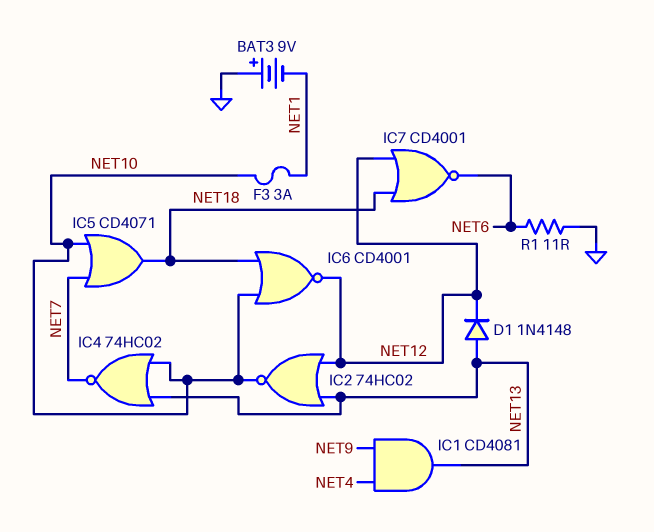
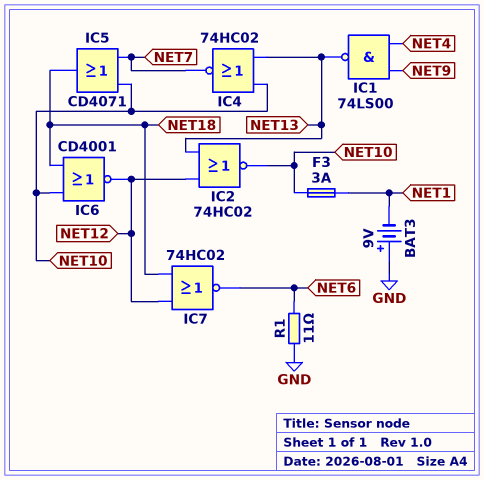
D1: diode 1N4148 (A NET13, K NET12) -> none
IC1: AND CD4081 (in NET4, in NET9, out NET13) -> NAND 74LS00 (in NET4, in NET9, out NET13)
IC7: NOR CD4001 (in NET12, in NET18, out NET6) -> NOR 74HC02 (in NET12, in NET18, out NET6)

